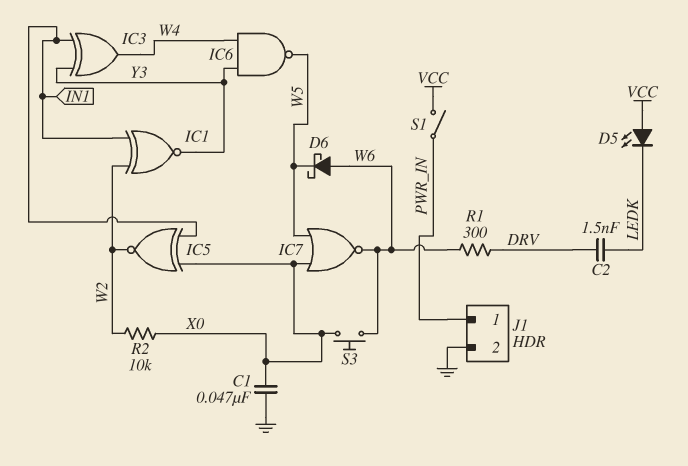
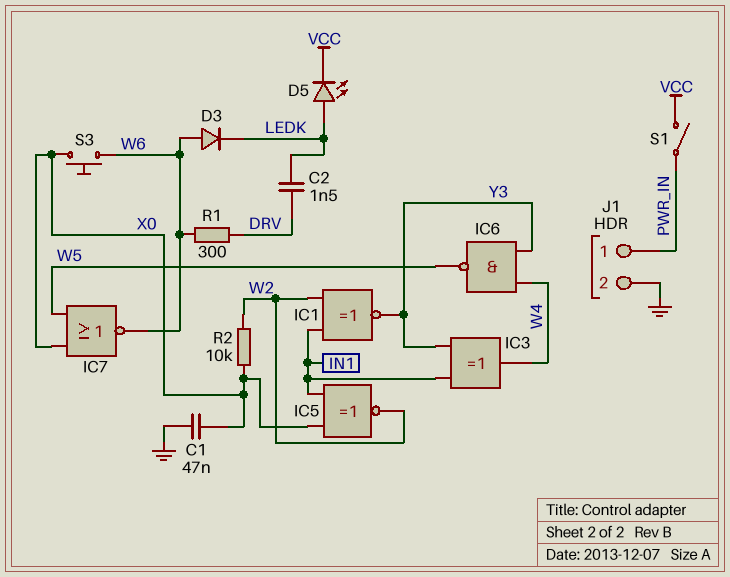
D3: none -> diode (A W6, K LEDK)
D5: LED (A VCC, K LEDK) -> LED (A LEDK, K VCC)
D6: schottky (A W6, K W5) -> none

